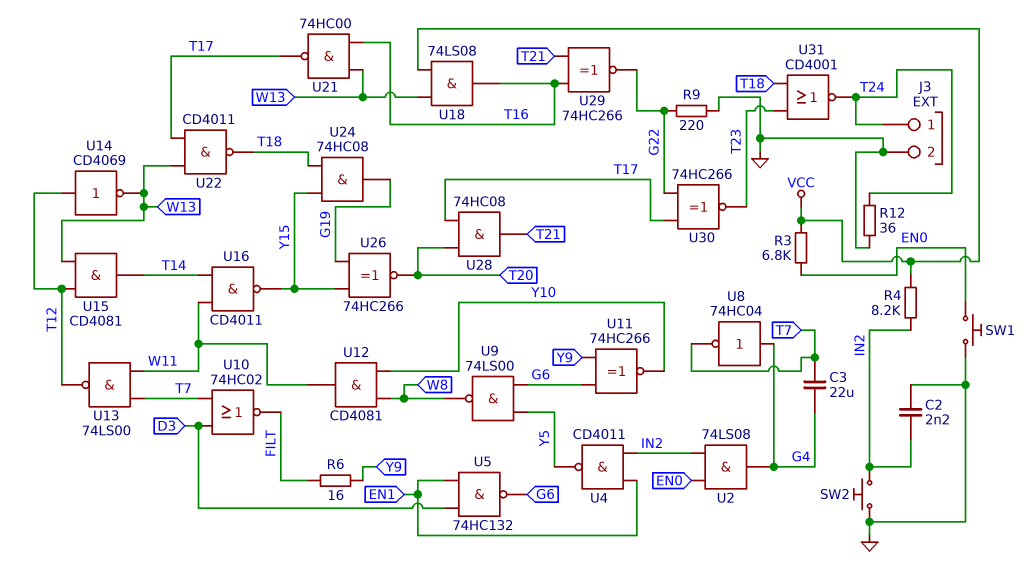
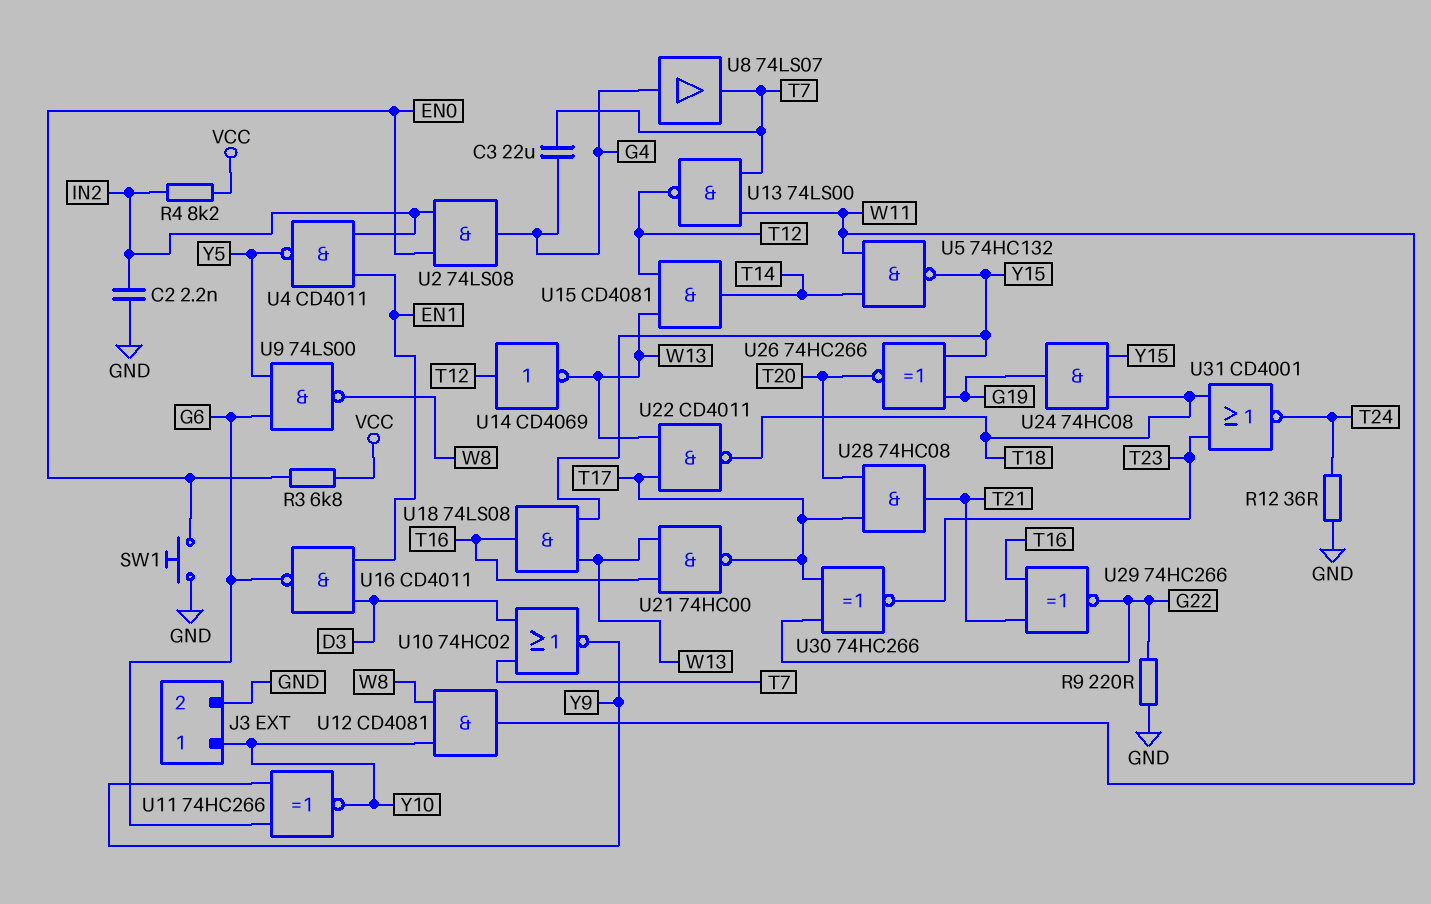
J3 pin 1: T24 -> Y10
R6: 16 (FILT, Y9) -> none
SW2: button (GND, IN2) -> none
U5: NAND 74HC132 (in D3, in EN1, out G6) -> NAND 74HC132 (in T14, in W11, out Y15)
U8: NOT 74HC04 (in G4, out T7) -> buffer 74LS07 (in G4, out T7)
U10: NOR 74HC02 (in D3, in T7, out FILT) -> NOR 74HC02 (in D3, in T7, out Y9)
U16: NAND CD4011 (in T14, in W11, out Y15) -> NAND CD4011 (in D3, in EN1, out G6)
U18: AND 74LS08 (in VCC, in W13, out T16) -> AND 74LS08 (in W13, in Y15, out T16)

